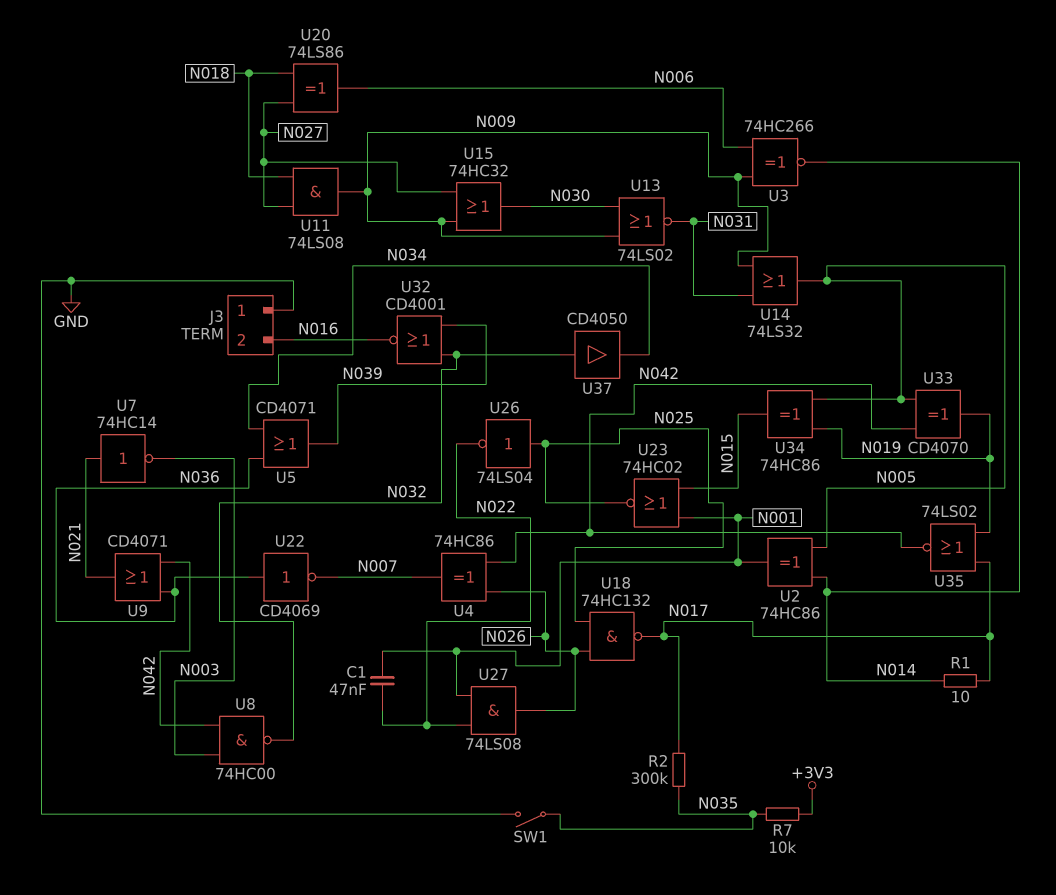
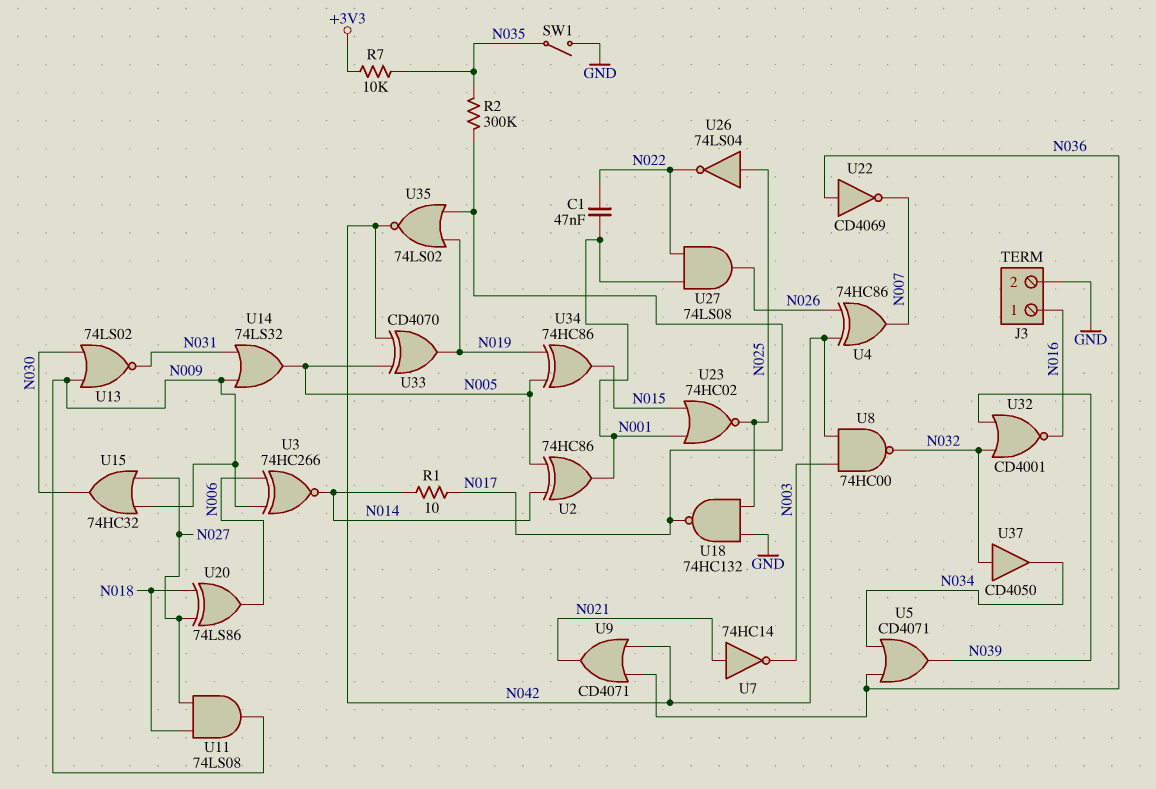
J3 pin 1: GND -> N016
J3 pin 2: N016 -> GND
U18: NAND 74HC132 (in N025, in N026, out N017) -> NAND 74HC132 (in GND, in N025, out N017)

